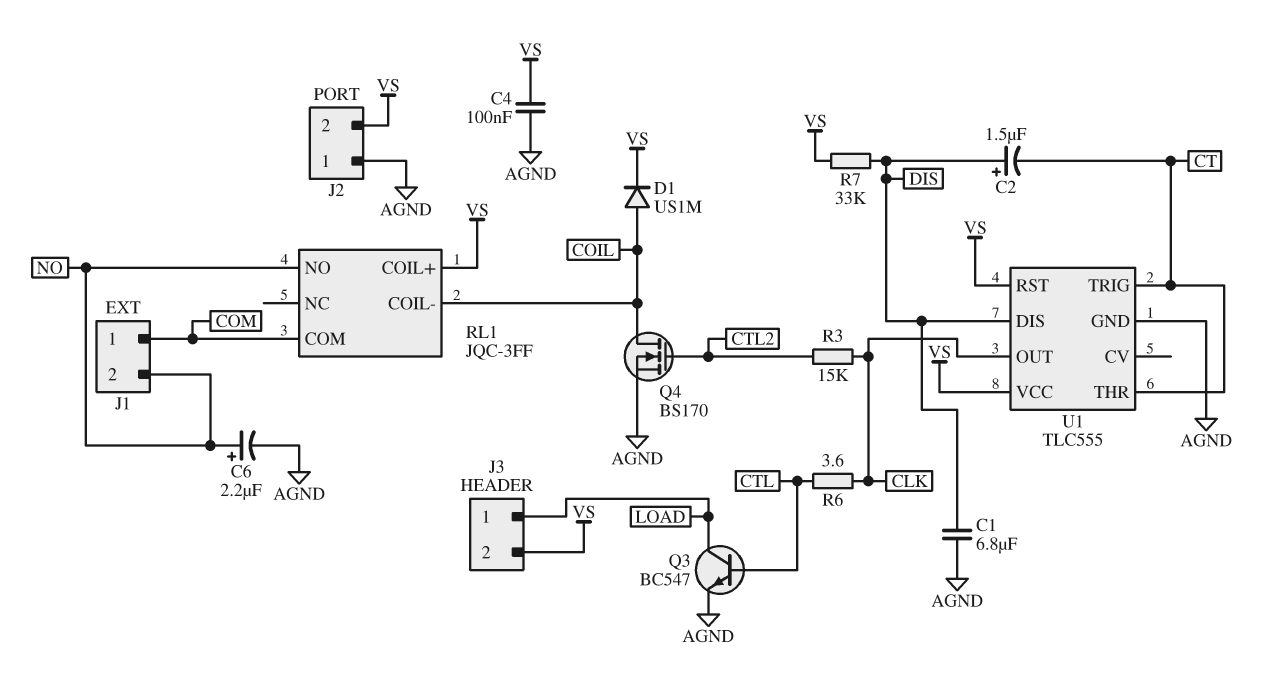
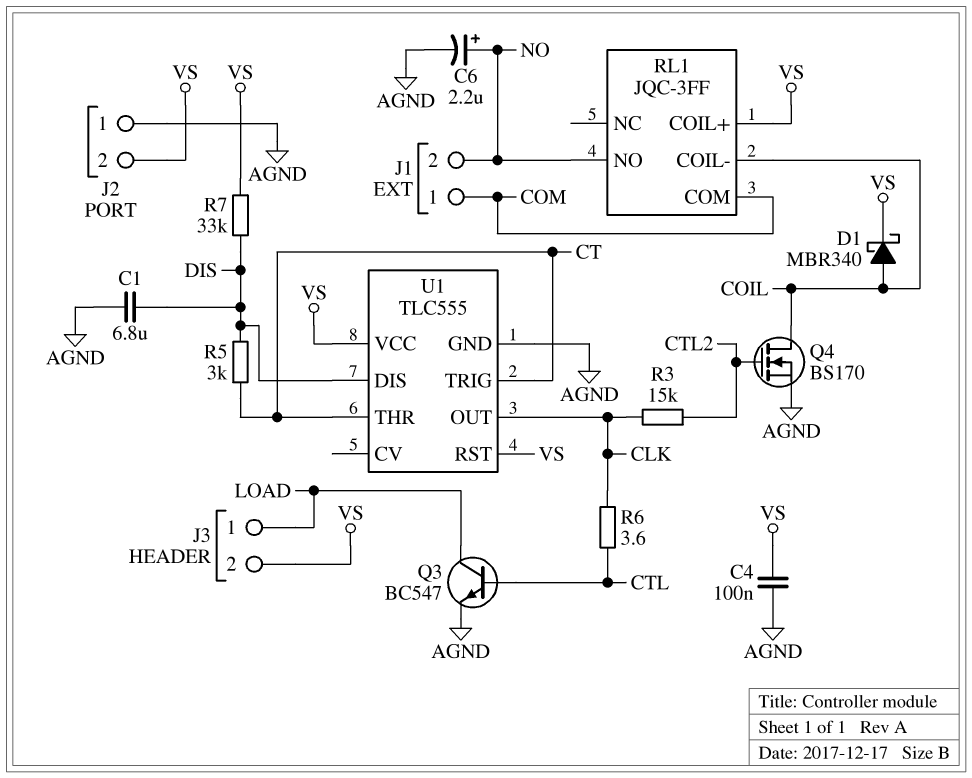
C2: 1.5uF (plus DIS, minus CT) -> none
D1: diode US1M (A COIL, K VS) -> schottky MBR340 (A COIL, K VS)
R5: none -> 3k (CT, DIS)

